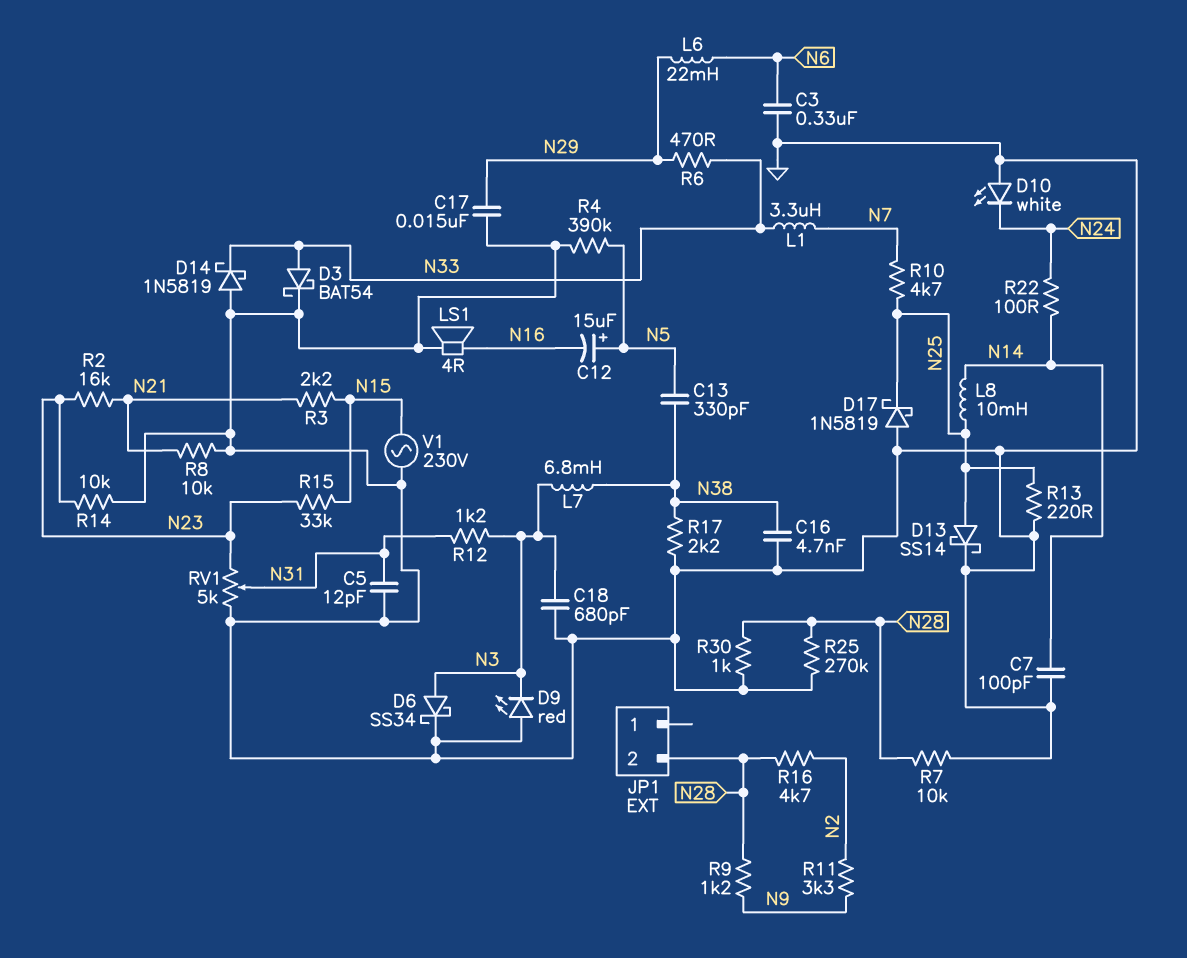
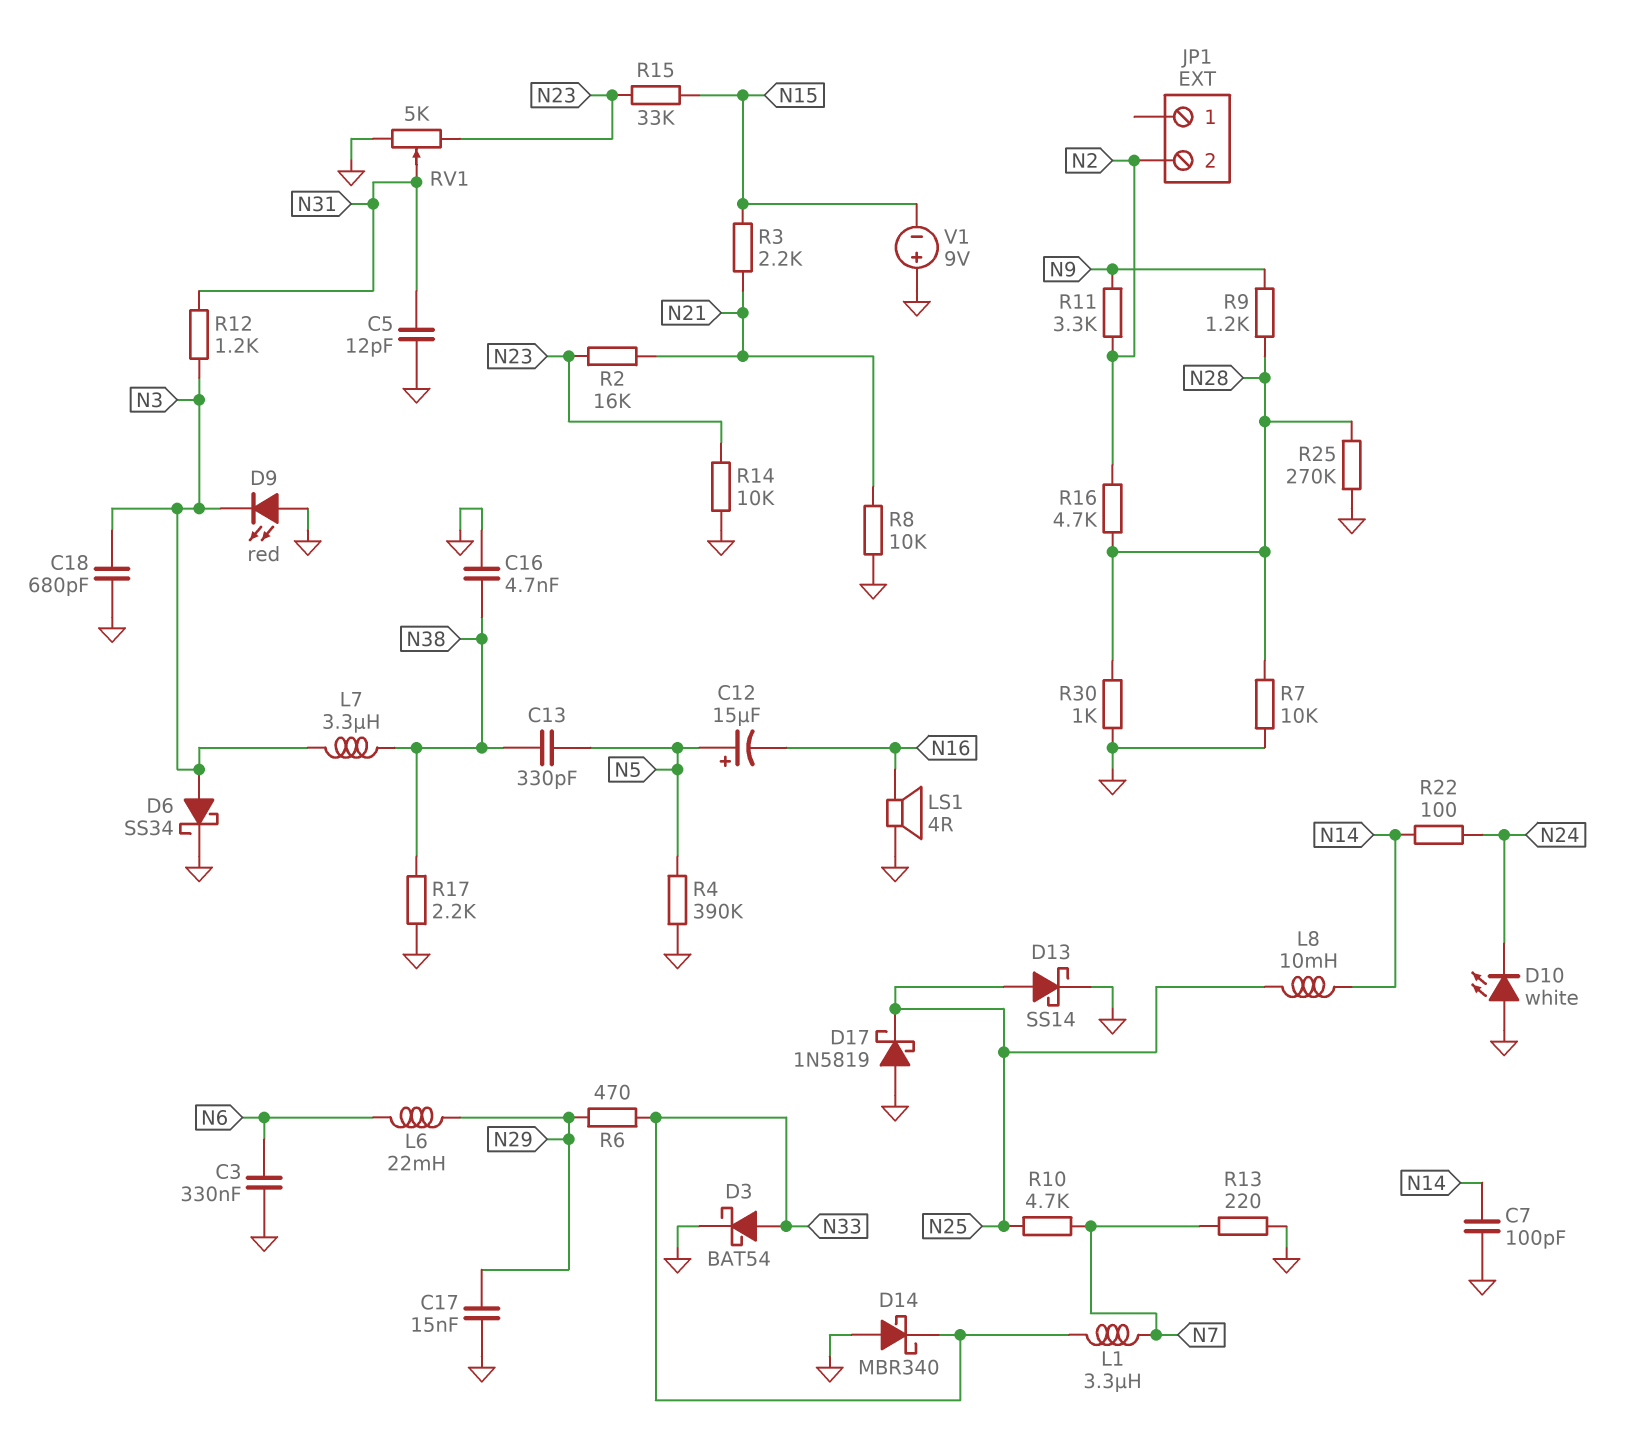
D14: schottky 1N5819 (A GND, K N33) -> schottky MBR340 (A GND, K N33)
JP1 pin 2: N28 -> N2
L7: 6.8mH (N3, N38) -> 3.3uH (N3, N38)
R13: 220 (GND, N25) -> 220 (GND, N7)
V1: AC 230V (GND, N15) -> 9V (plus GND, minus N15)

